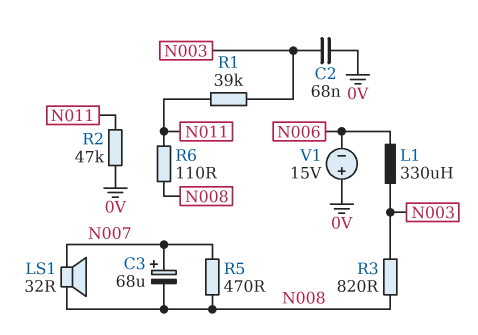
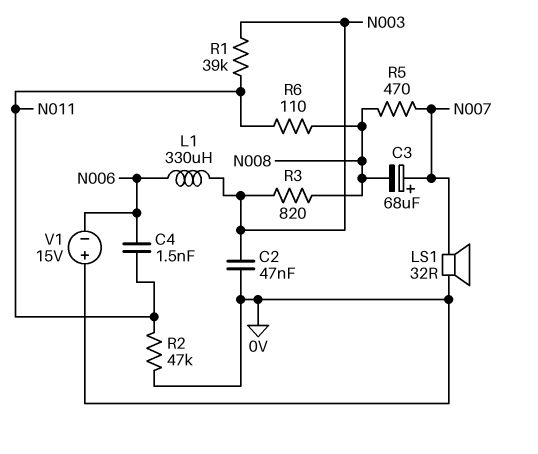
C2: 68nF (0V, N003) -> 47nF (0V, N003)
C4: none -> 1.5nF (N006, N011)
LS1: speaker 32R (N007, N008) -> speaker 32R (0V, N007)

